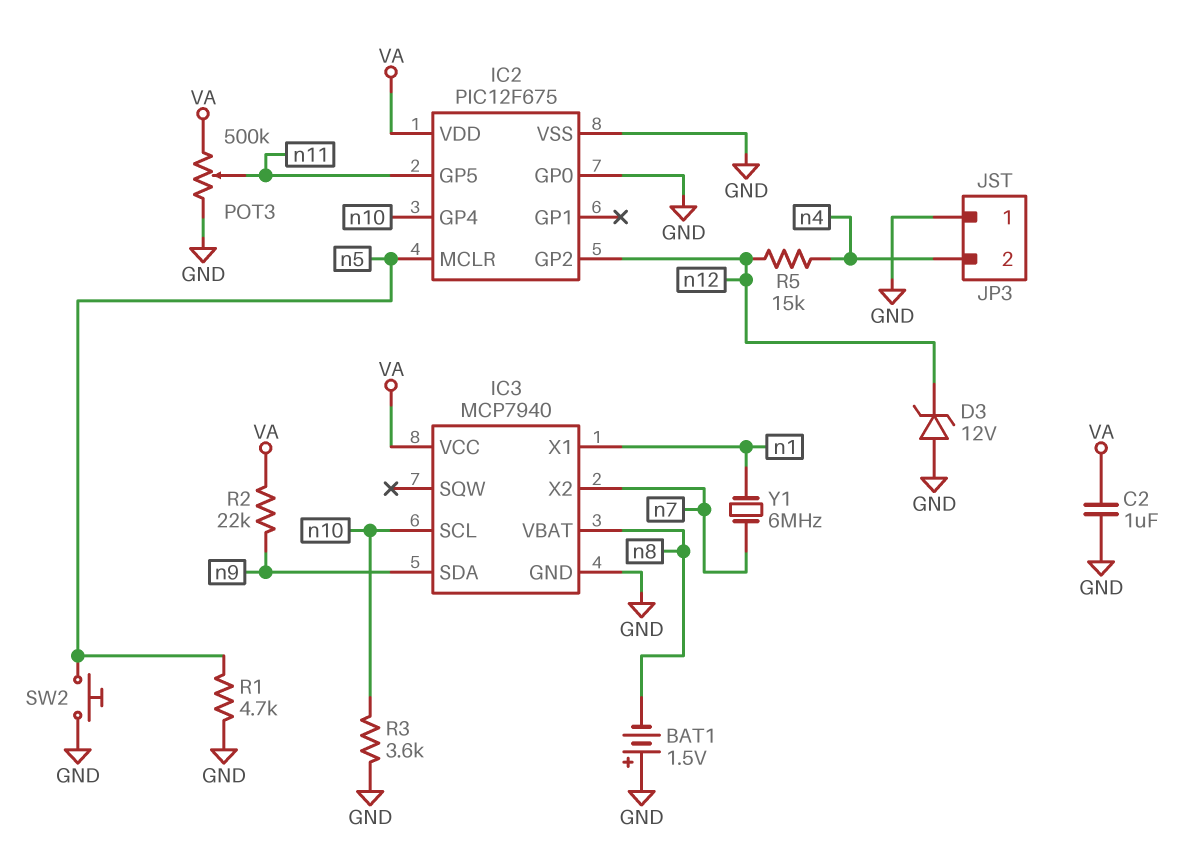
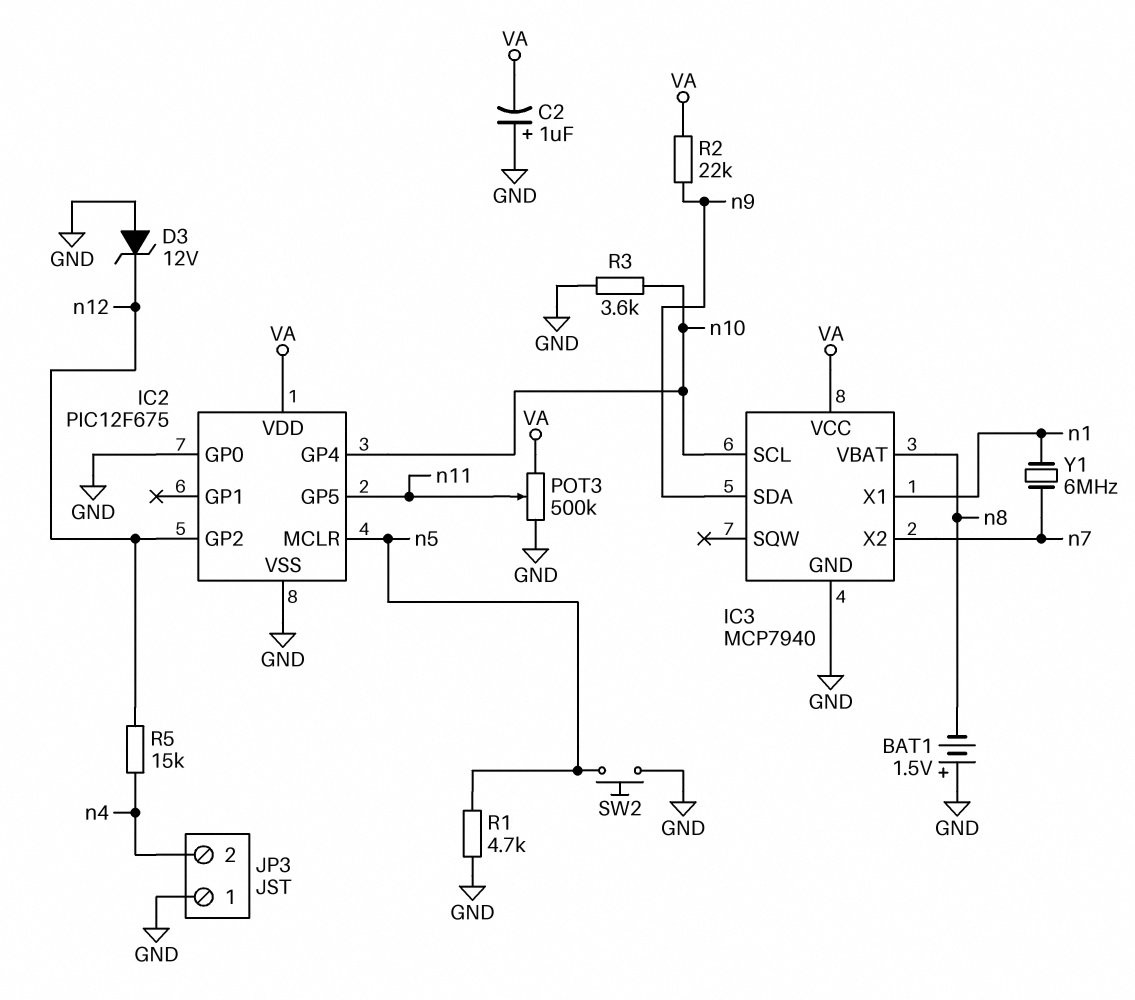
C2: 1uF (GND, VA) -> 1uF (plus GND, minus VA)

